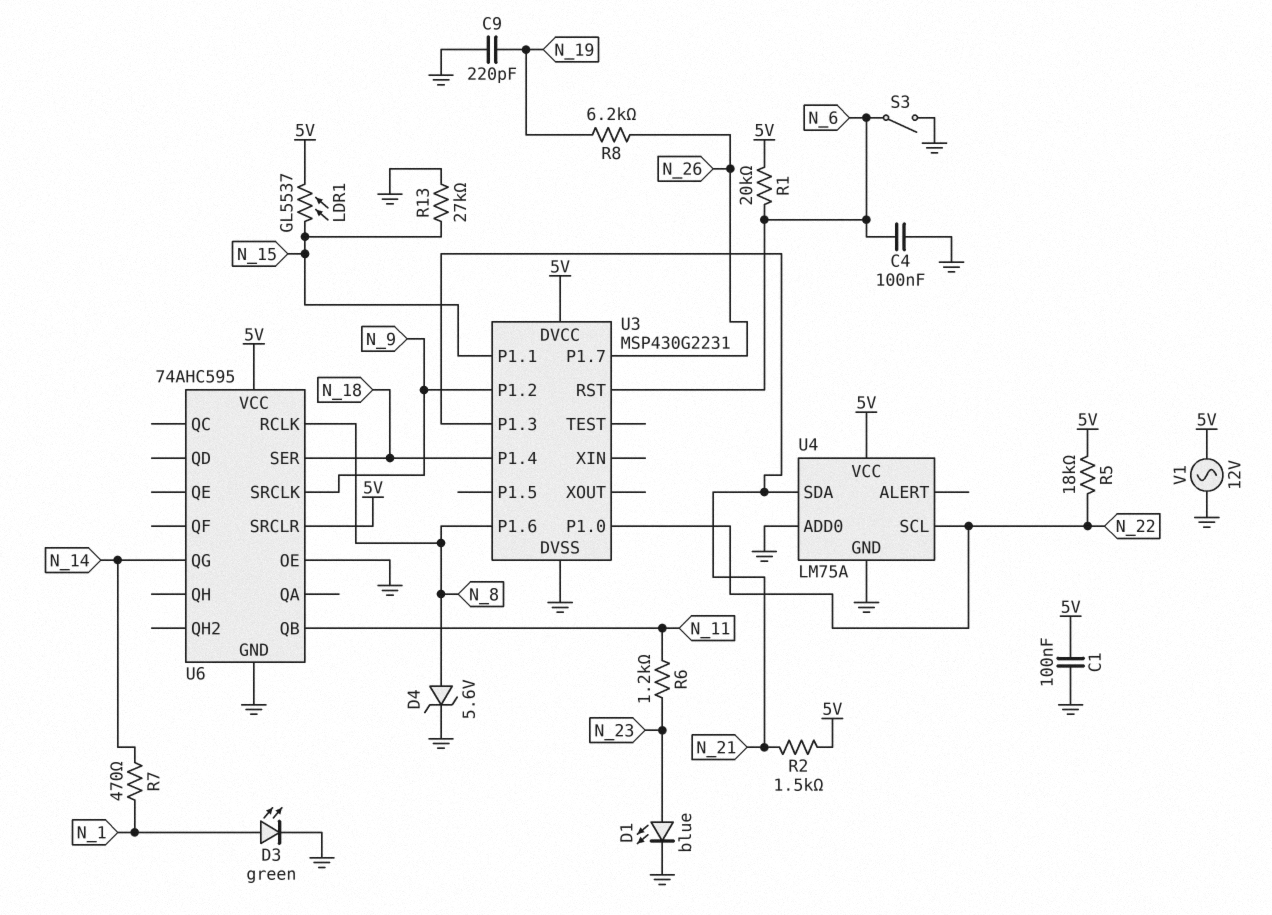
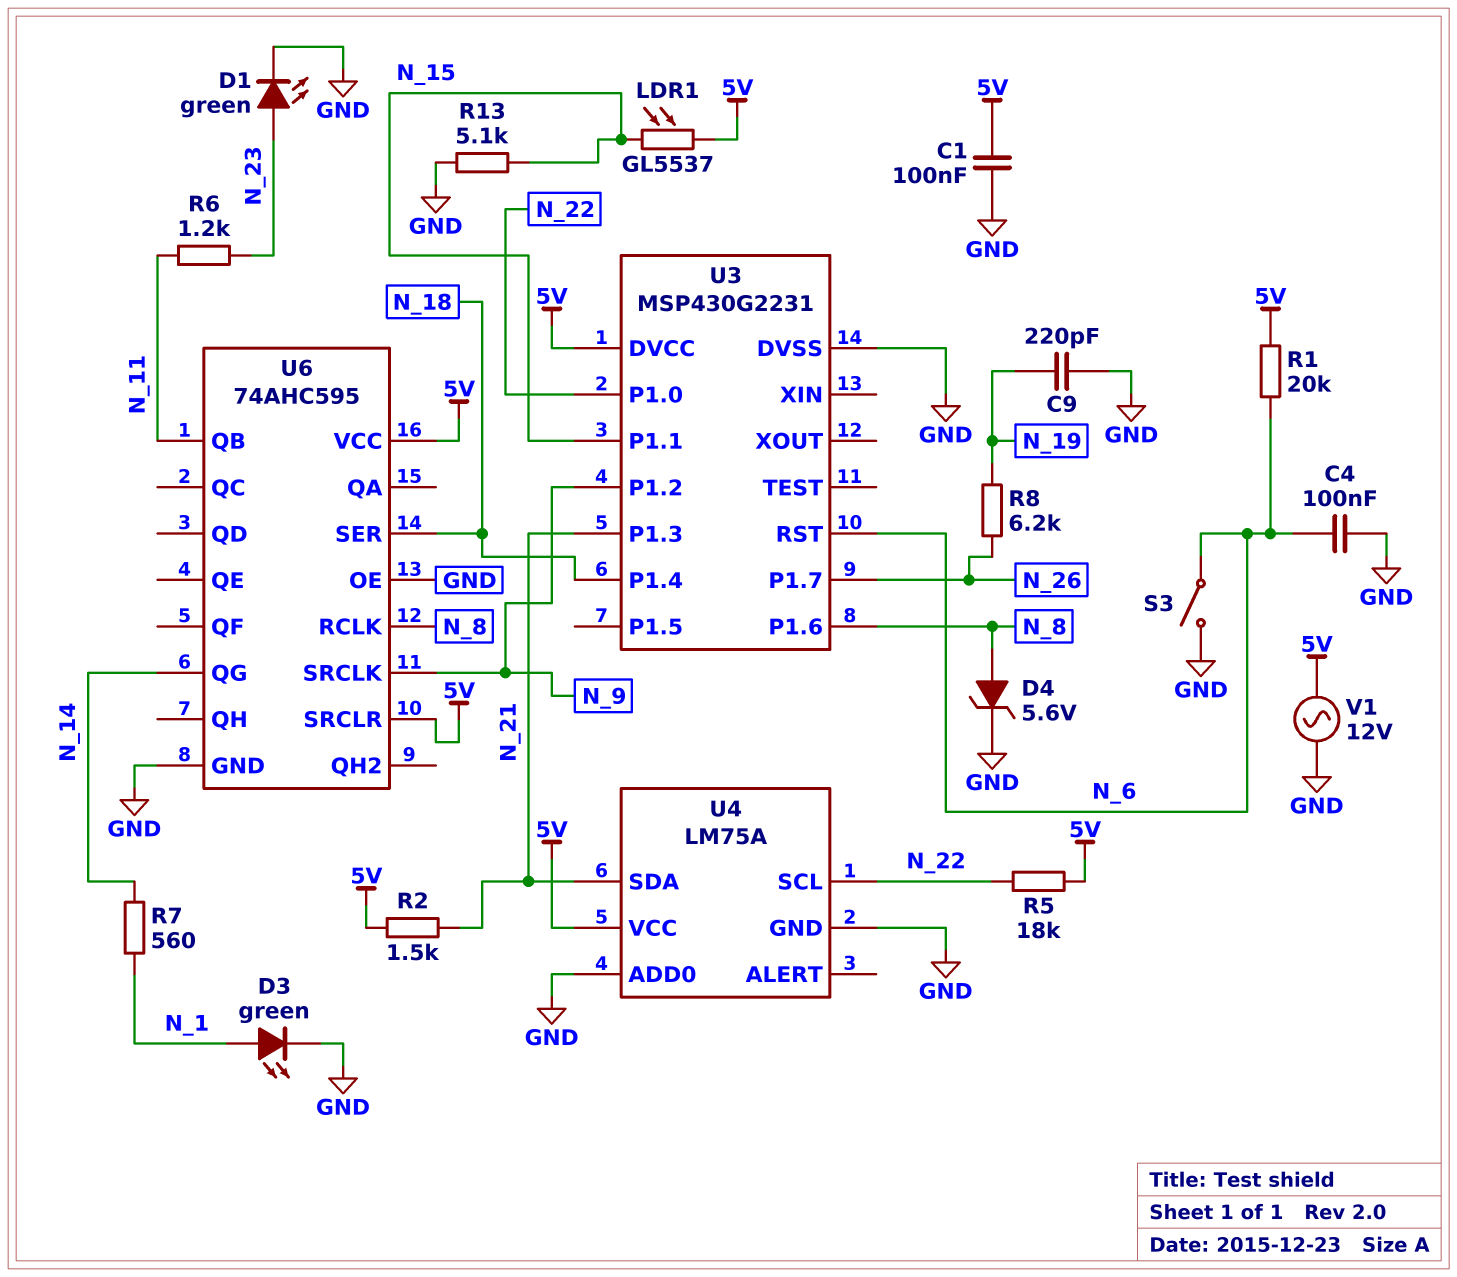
D1: LED blue (A N_23, K GND) -> LED green (A N_23, K GND)
R7: 470 (N_1, N_14) -> 560 (N_1, N_14)
R13: 27k (GND, N_15) -> 5.1k (GND, N_15)

